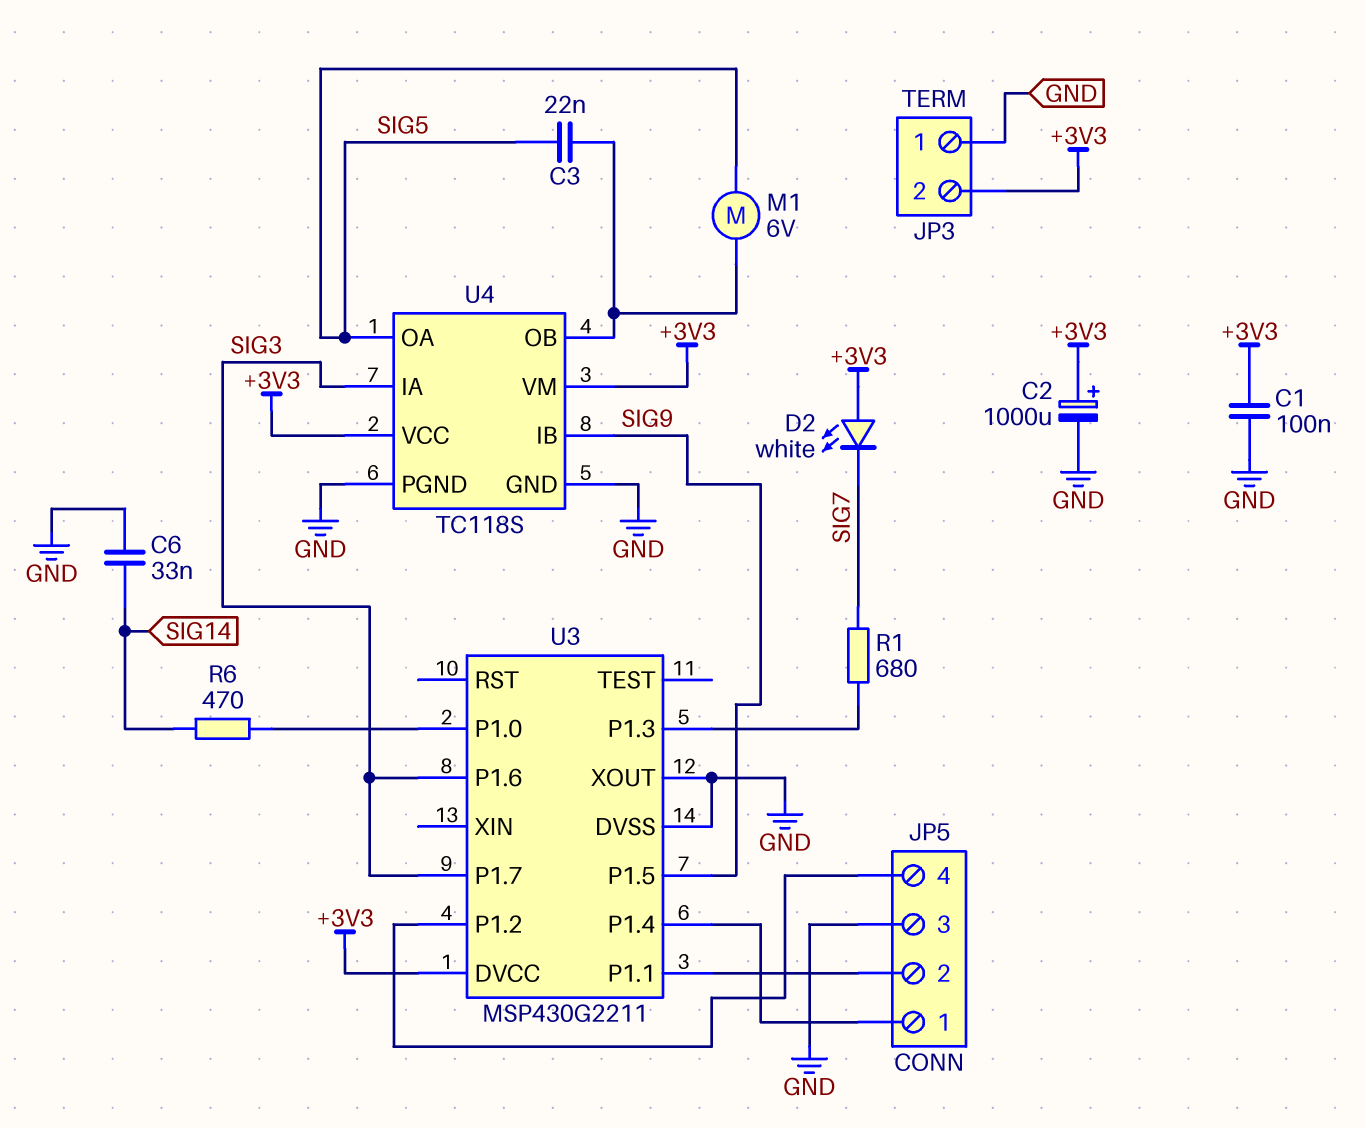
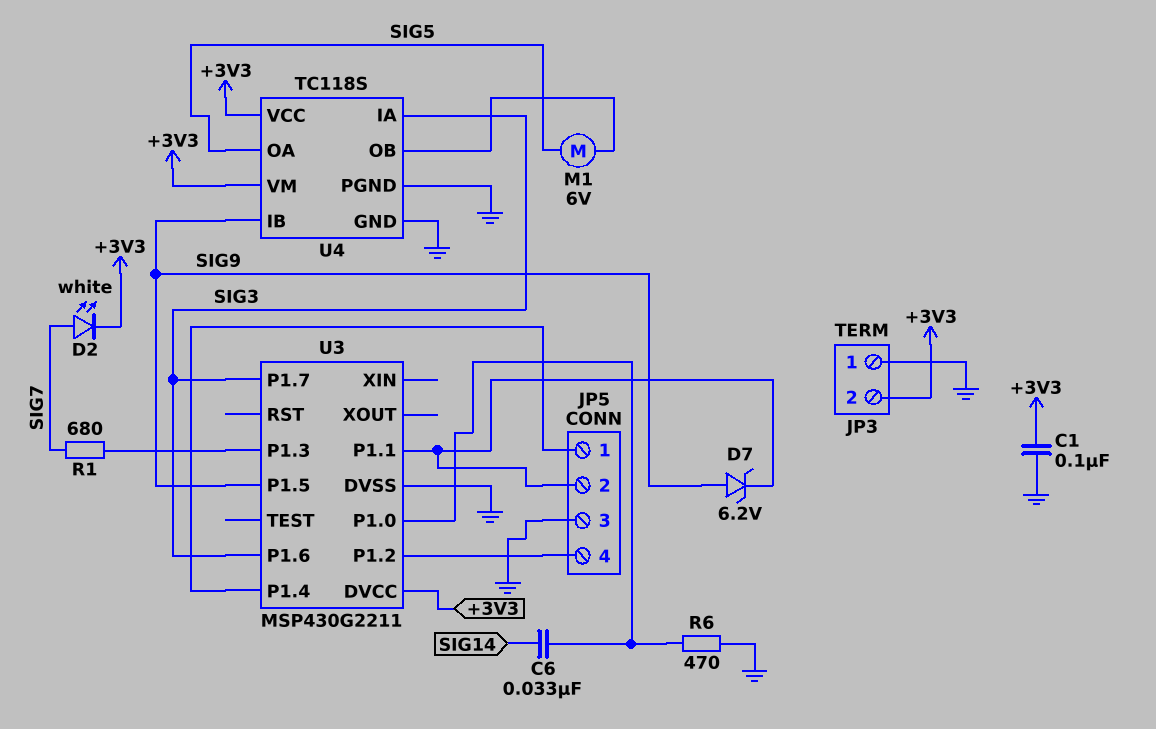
C2: 1000uF (plus +3V3, minus GND) -> none
C3: 22nF (SIG5, U4/OB) -> none
C6: 33nF (GND, SIG14) -> 33nF (SIG14, U3/P1.0)
D2: LED white (A +3V3, K SIG7) -> LED white (A SIG7, K +3V3)
D7: none -> zener 6.2V (A SIG9, K JP5/2)
R6: 470 (SIG14, U3/P1.0) -> 470 (GND, U3/P1.0)
U3 pin XOUT: GND -> none

